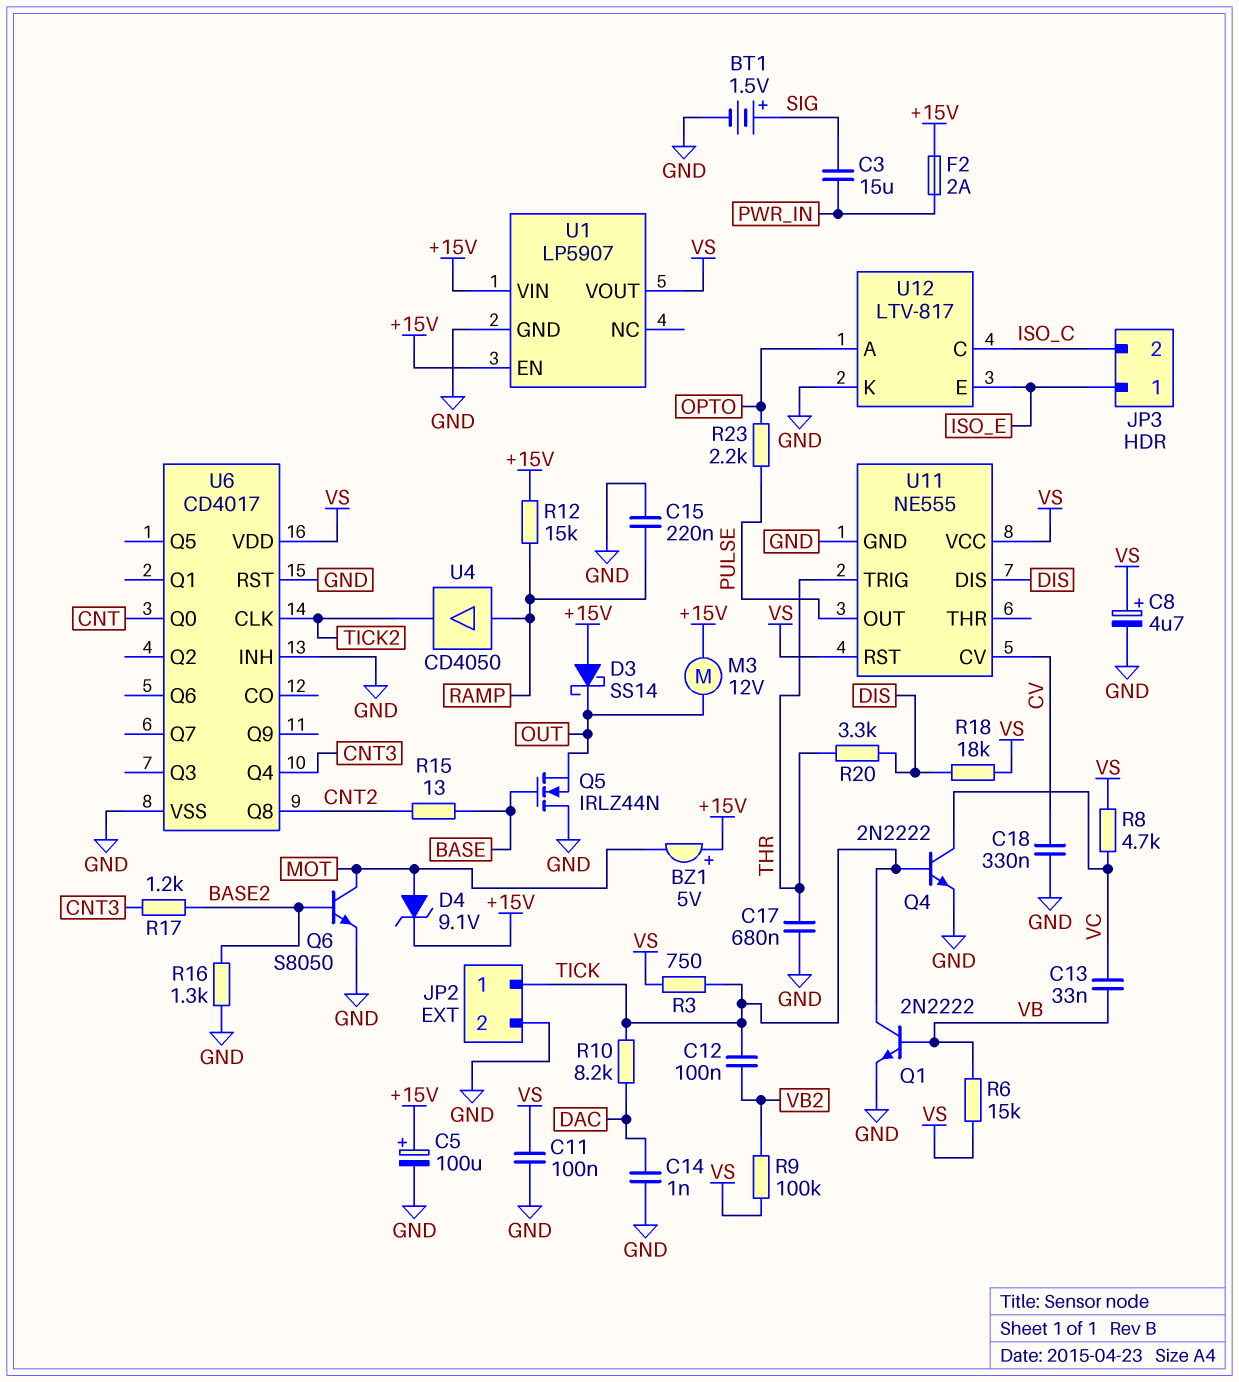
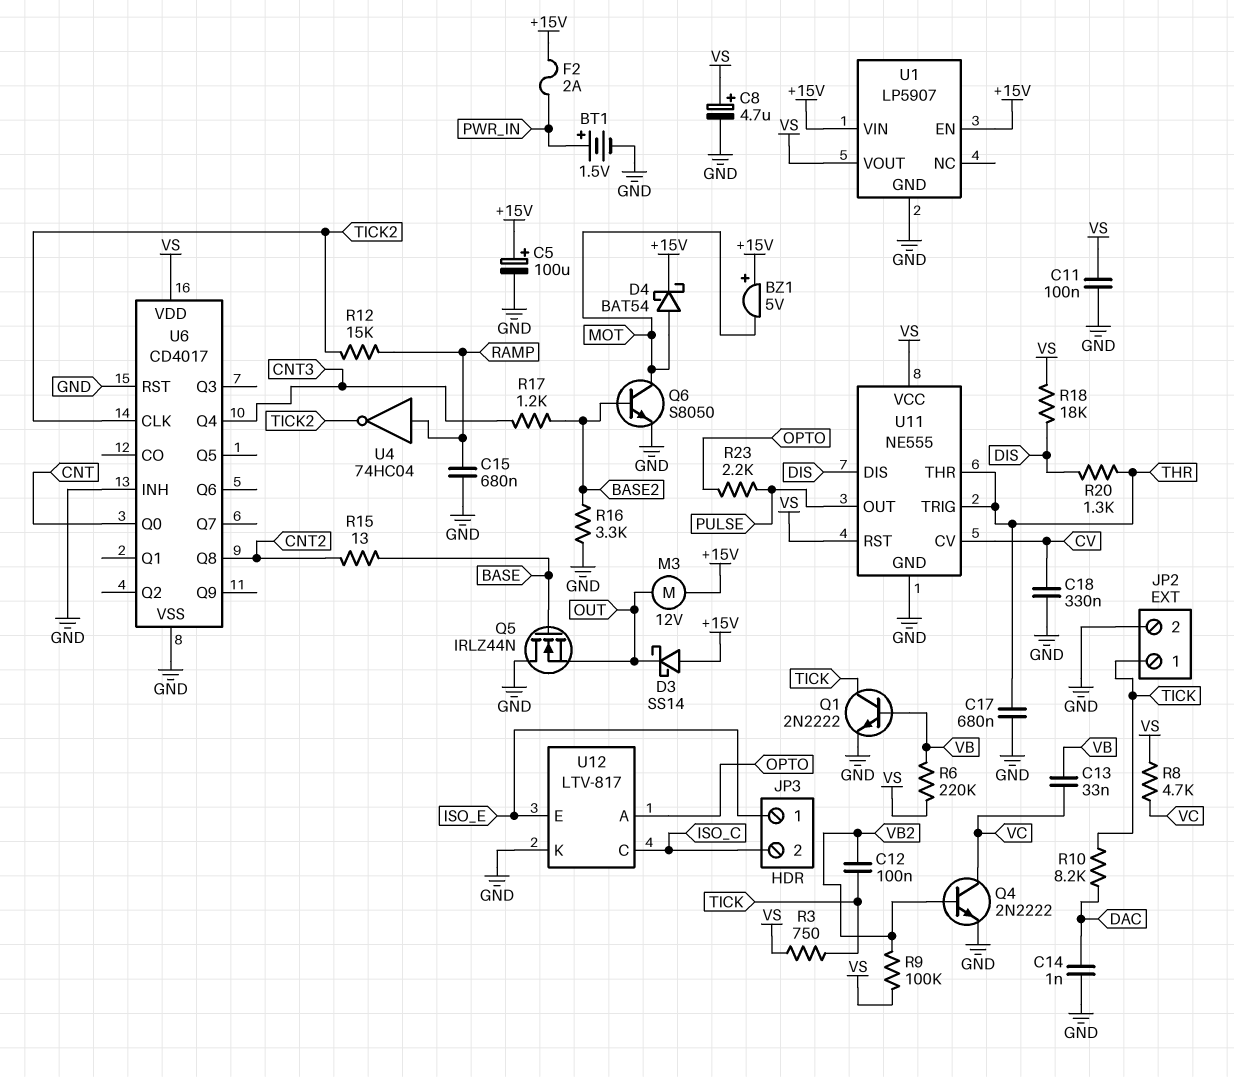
BT1: 1.5V (plus SIG, minus GND) -> 1.5V (plus PWR_IN, minus GND)
C3: 15uF (PWR_IN, SIG) -> none
C15: 220nF (GND, RAMP) -> 680nF (GND, RAMP)
D4: zener 9.1V (A MOT, K +15V) -> schottky BAT54 (A MOT, K +15V)
Q4: NPN 2N2222 (B TICK, C VC, E GND) -> NPN 2N2222 (B VB2, C VC, E GND)
R6: 15k (VB, VS) -> 220k (VB, VS)
R12: 15k (+15V, RAMP) -> 15k (RAMP, TICK2)
R16: 1.3k (BASE2, GND) -> 3.3k (BASE2, GND)
R20: 3.3k (DIS, THR) -> 1.3k (DIS, THR)
U4: buffer CD4050 (in RAMP, out TICK2) -> NOT 74HC04 (in RAMP, out TICK2)
U11 pin THR: none -> THR

